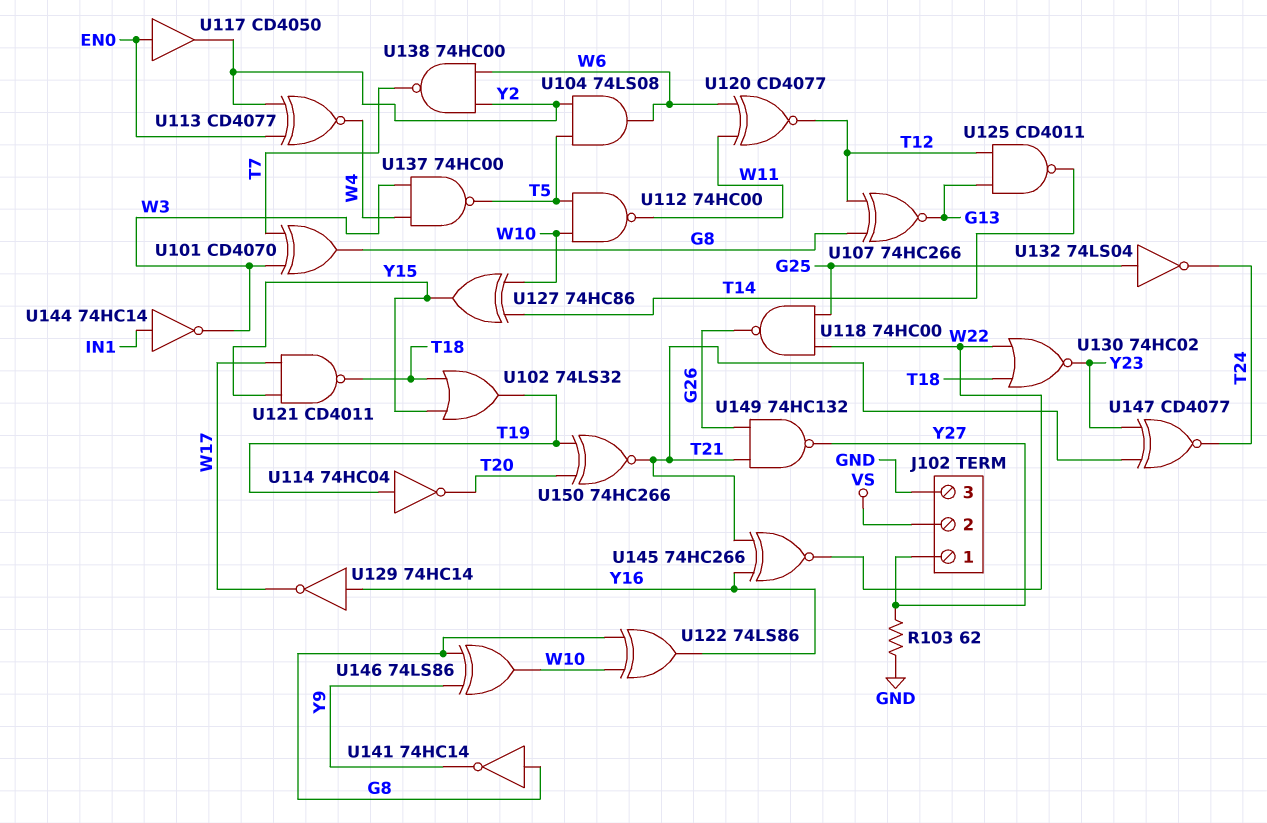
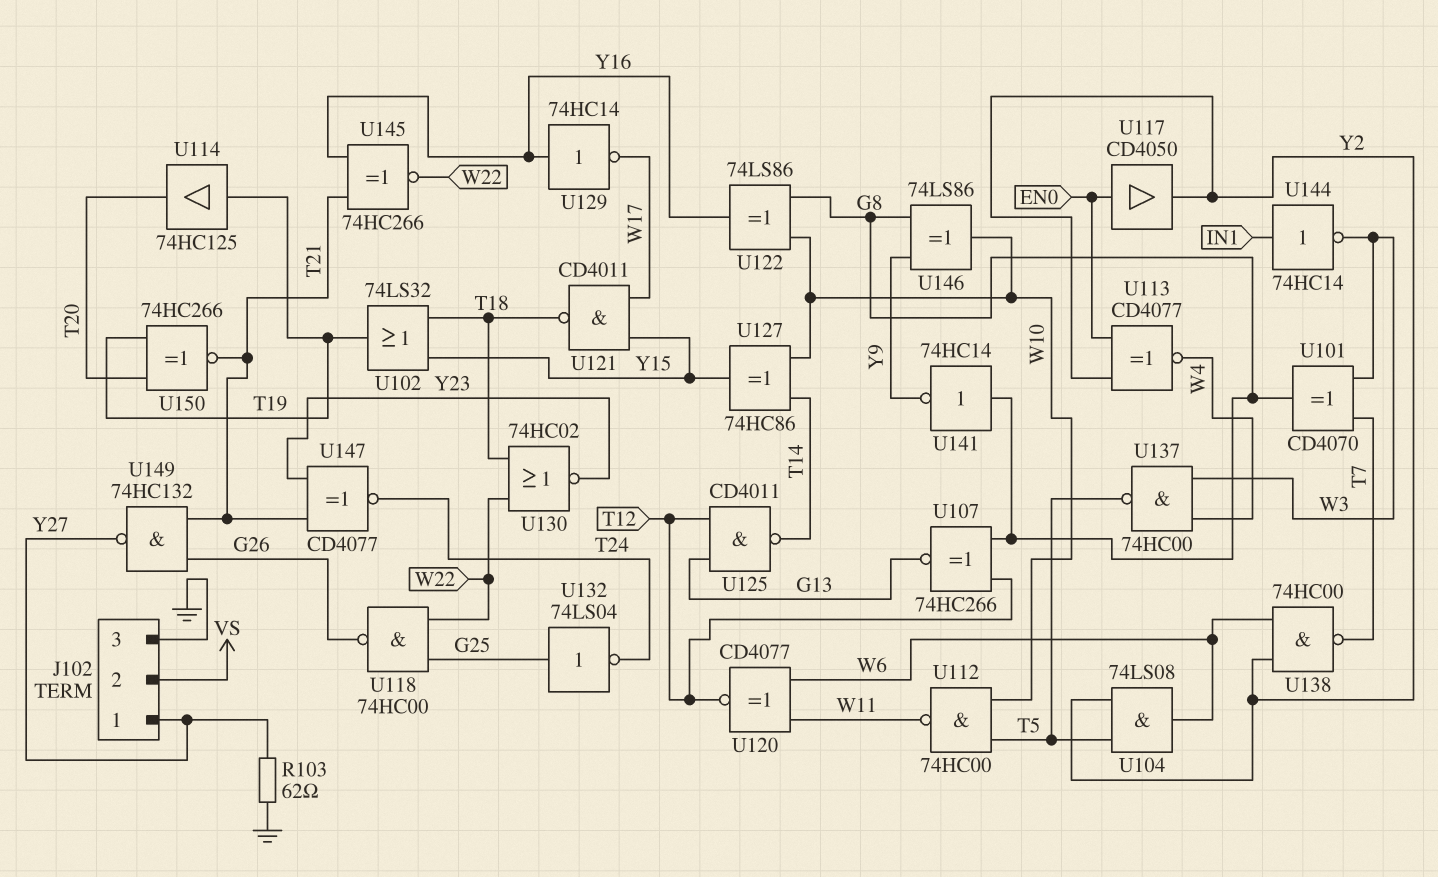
U114: NOT 74HC04 (in T19, out T20) -> buffer 74HC125 (in T19, out T20)

